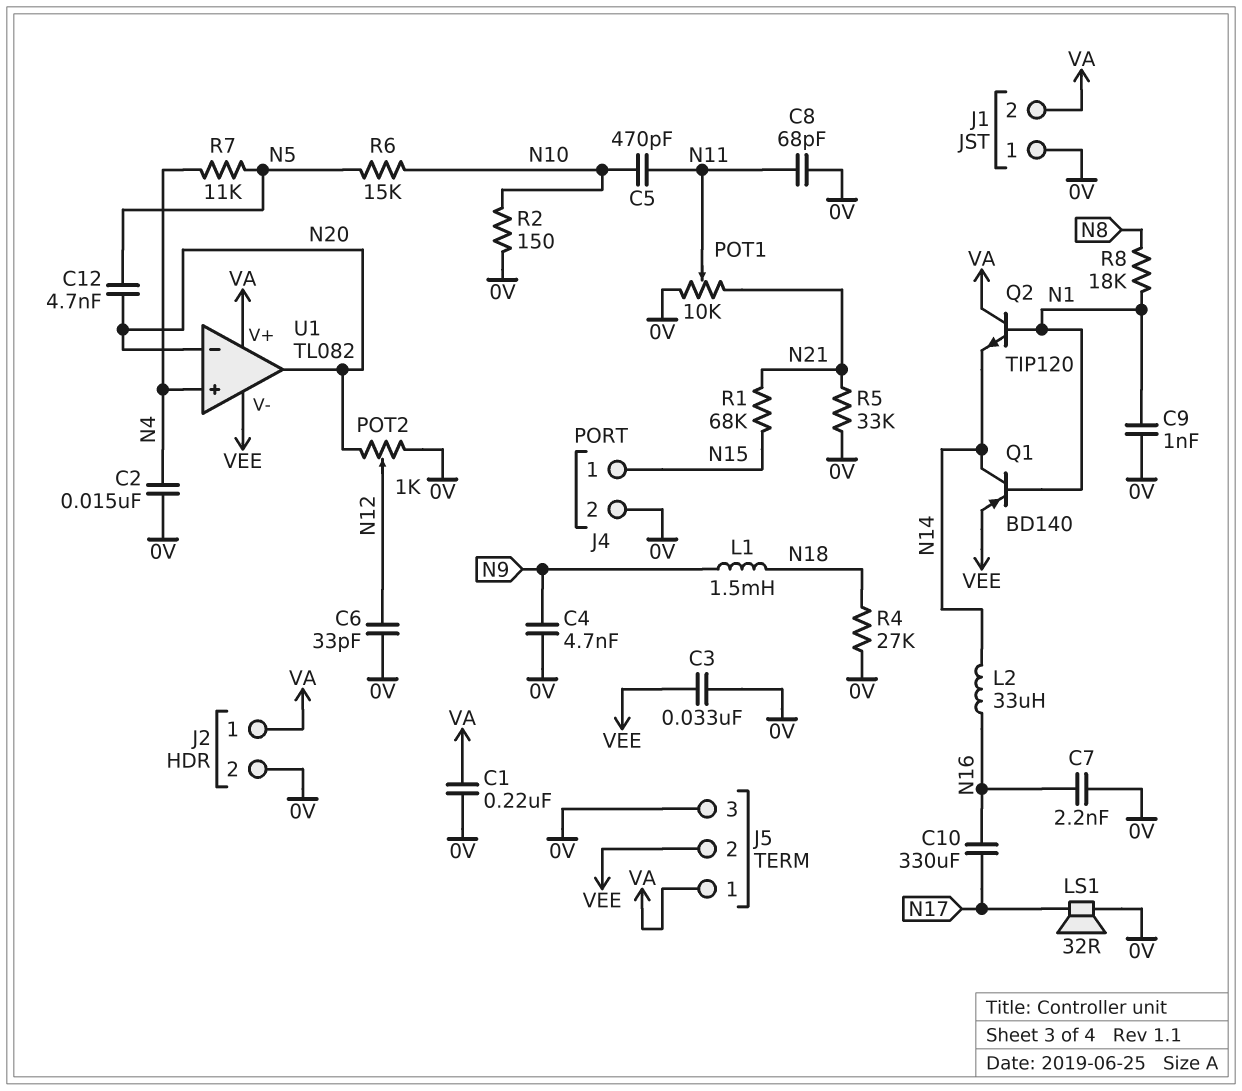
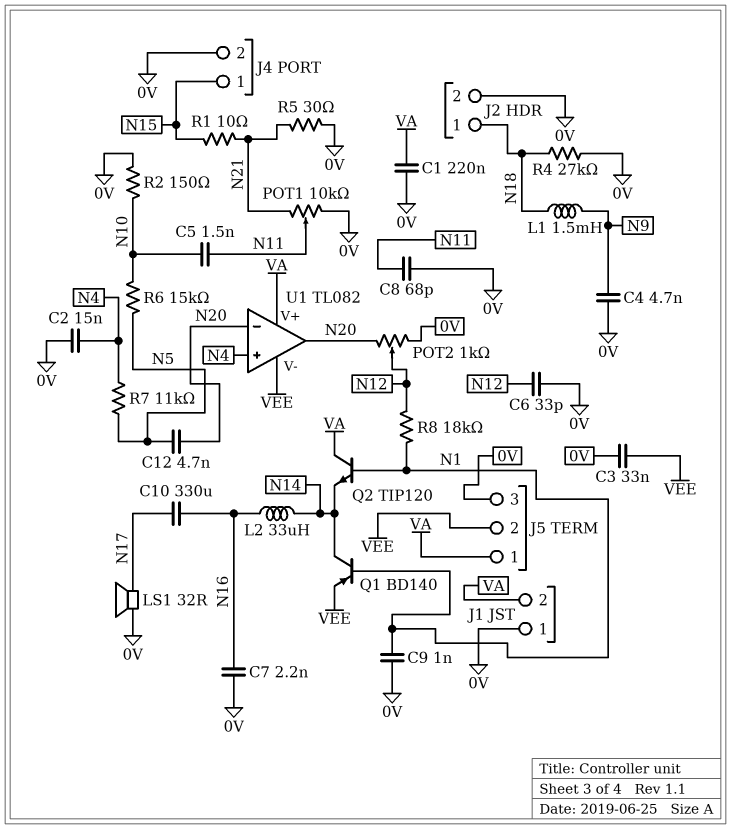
C5: 470pF (N10, N11) -> 1.5nF (N10, N11)
J2 pin 1: VA -> N18
R1: 68k (N15, N21) -> 10 (N15, N21)
R5: 33k (0V, N21) -> 30 (0V, N21)
R8: 18k (N1, N8) -> 18k (N1, N12)

